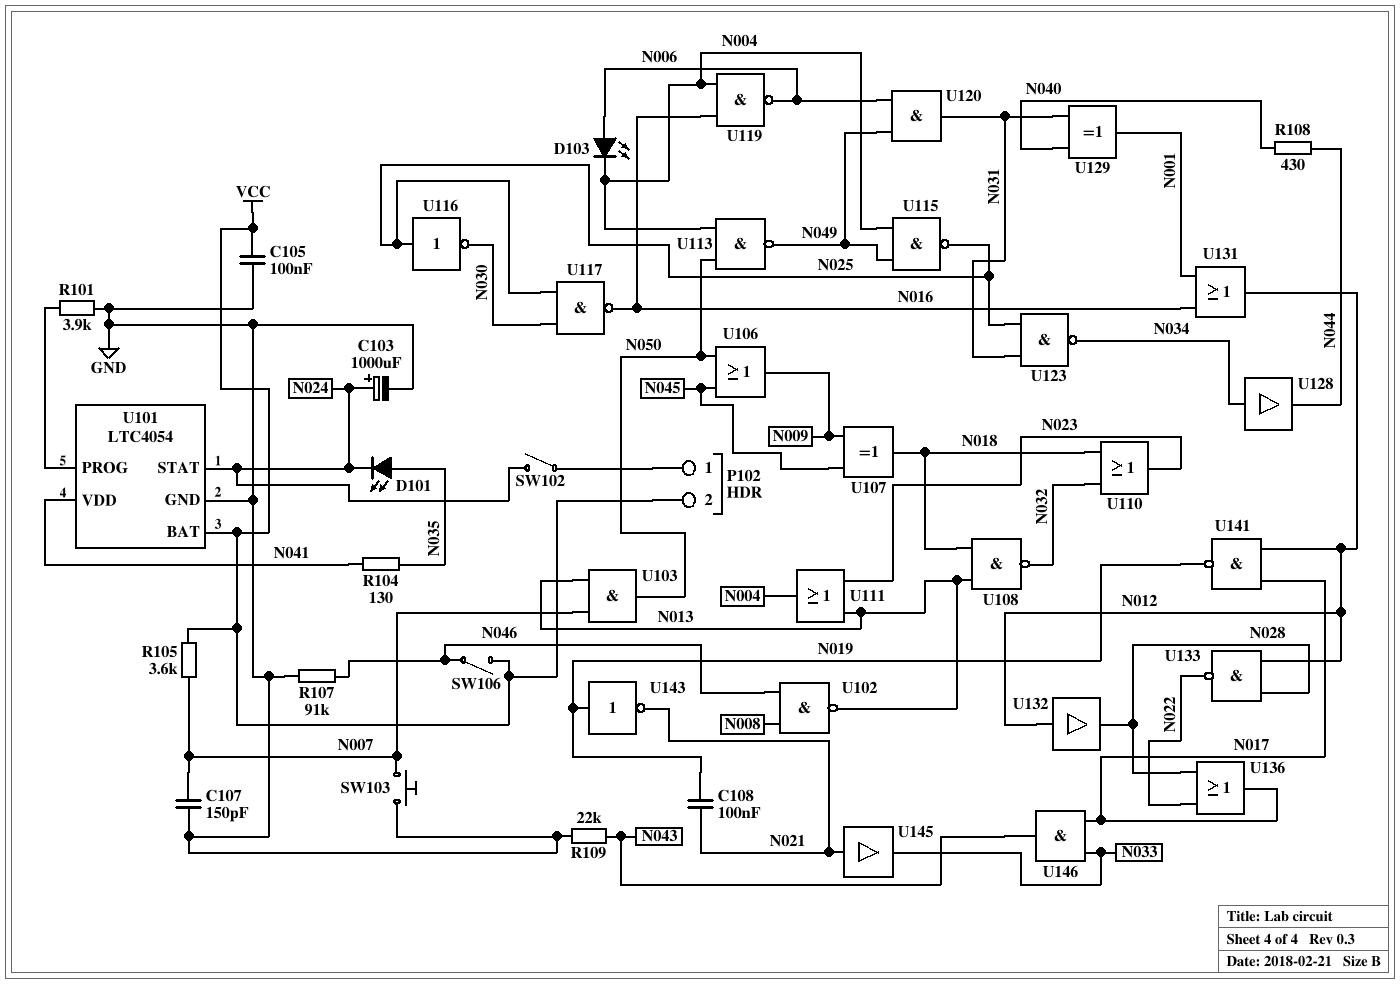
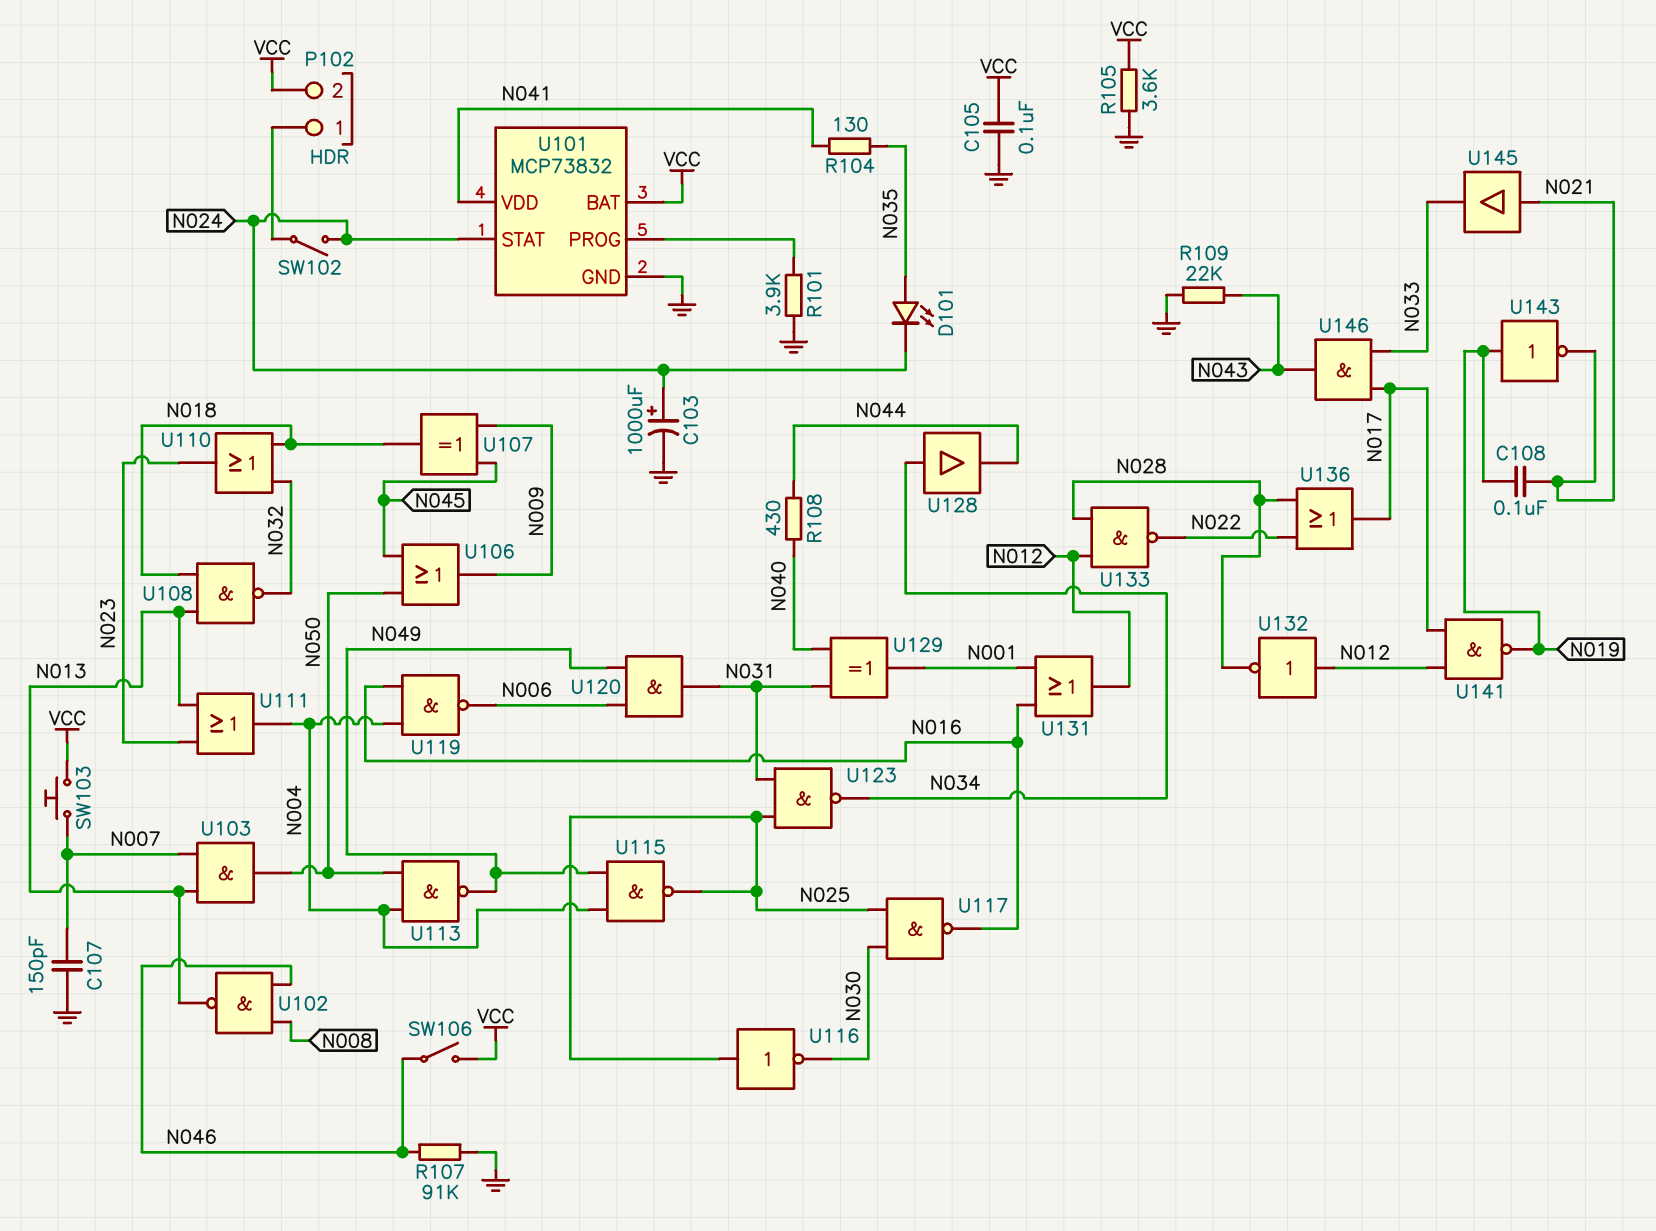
D103: LED (A N006, K N004) -> none
R105: 3.6k (N007, VCC) -> 3.6k (GND, VCC)
SW103: button (GND, N007) -> button (N007, VCC)
U101: LTC4054 -> MCP73832
U132: buffer (in N012, out N028) -> NOT (in N012, out N028)

